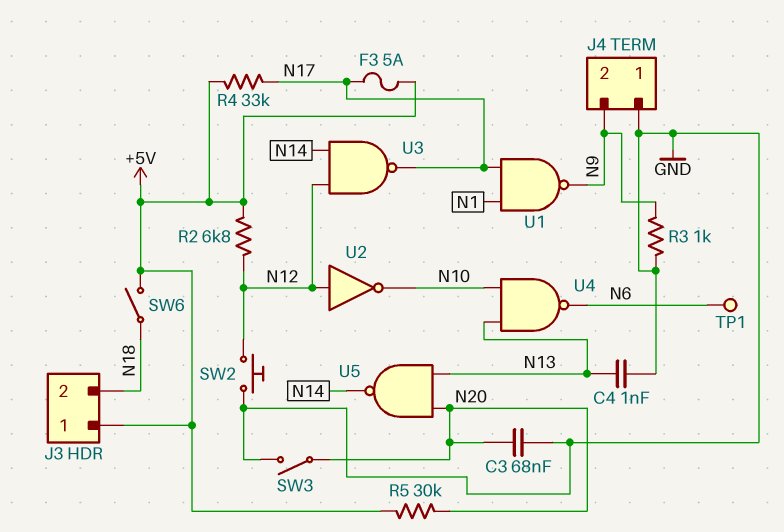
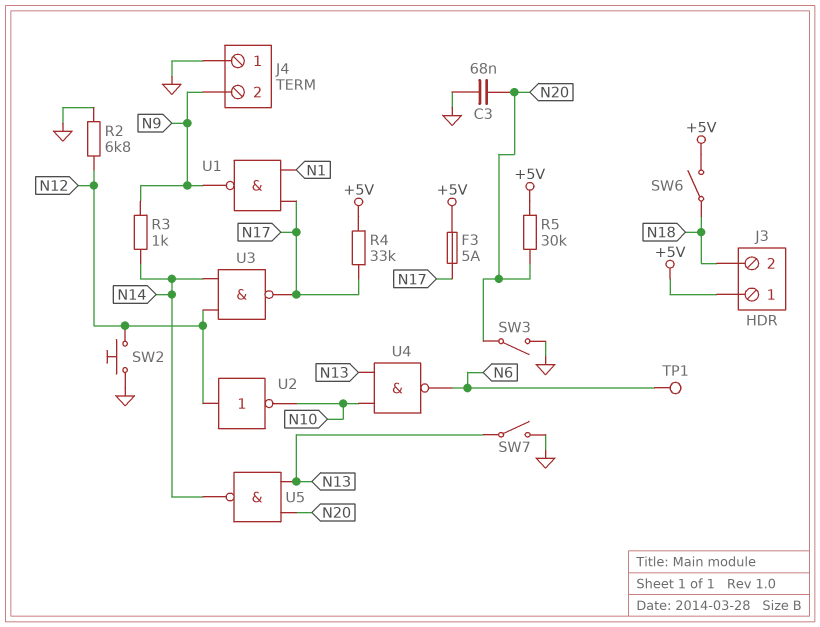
C4: 1nF (GND, N13) -> none
R2: 6.8k (+5V, N12) -> 6.8k (GND, N12)
R3: 1k (GND, N9) -> 1k (N9, N14)
SW7: none -> switch (GND, N13)

